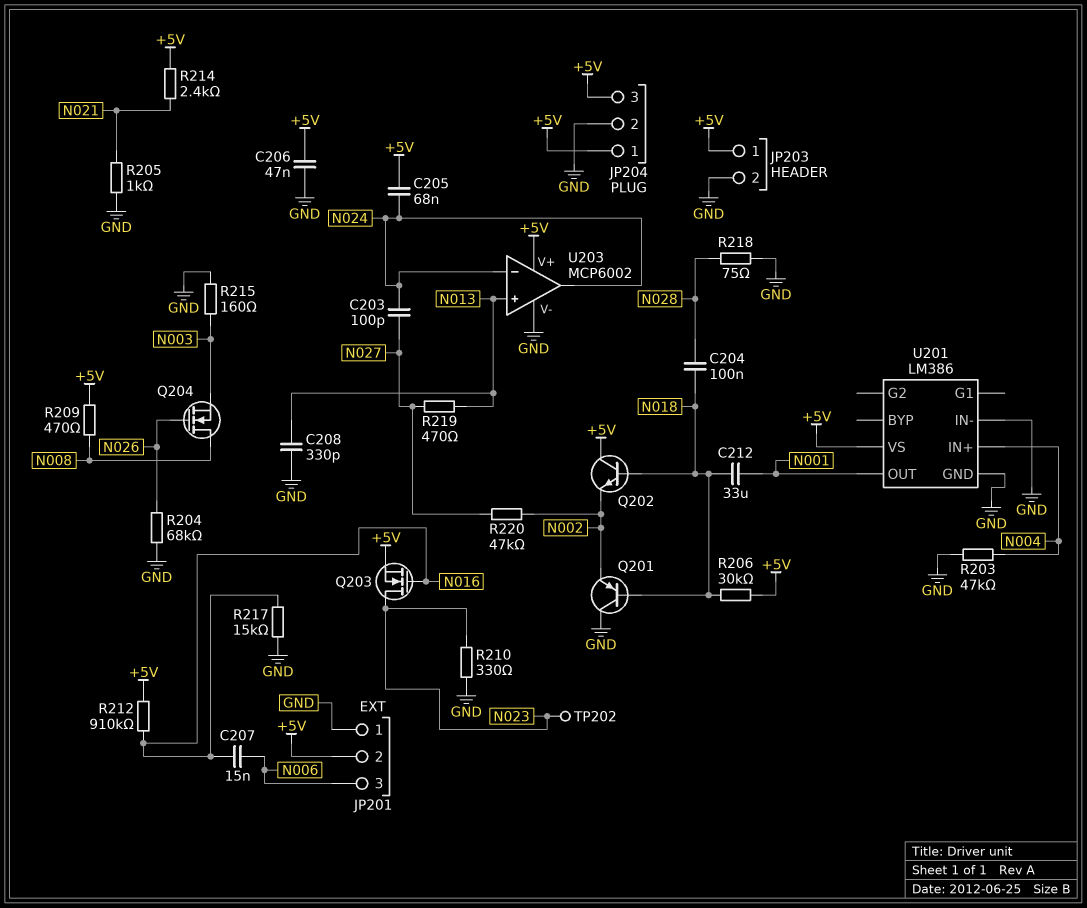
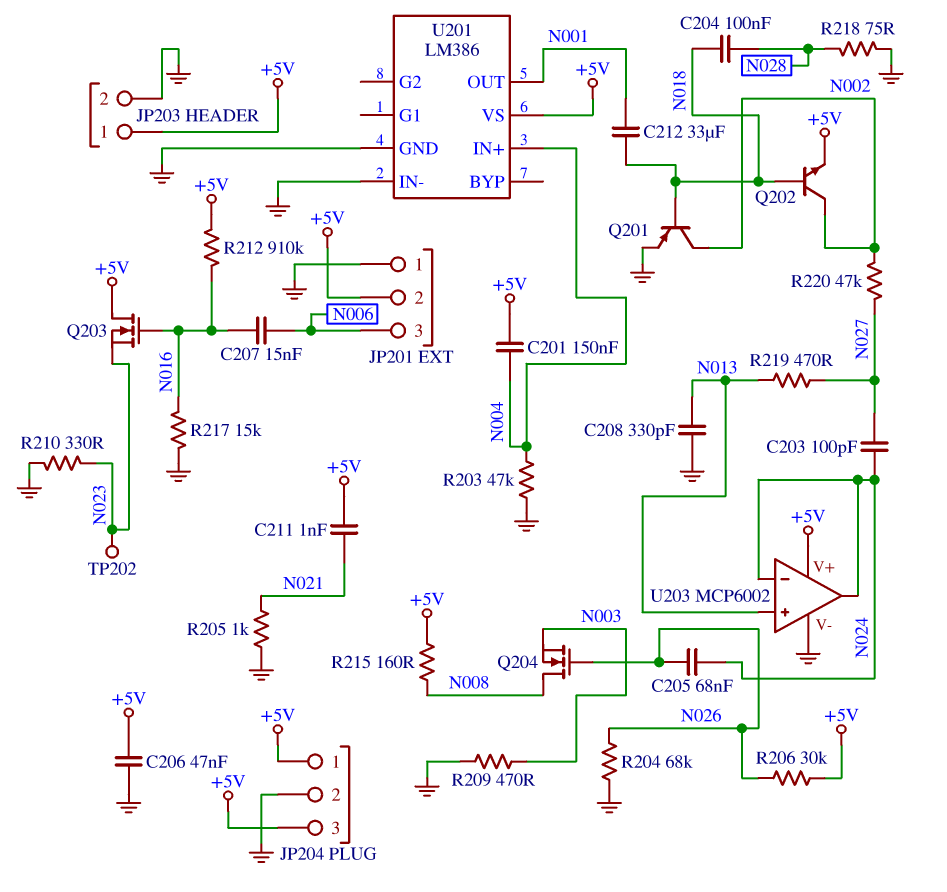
C201: none -> 150nF (+5V, N004)
C205: 68nF (+5V, N024) -> 68nF (N024, N026)
C211: none -> 1nF (+5V, N021)
Q201: PNP (B N018, C GND, E N002) -> PNP (B N018, C N002, E GND)
Q202: NPN (B N018, C +5V, E N002) -> NPN (B N018, C N002, E +5V)
Q203: NMOS (G N016, D N023, S +5V) -> NMOS (G N016, D +5V, S N023)
R206: 30k (+5V, N018) -> 30k (+5V, N026)
R209: 470 (+5V, N008) -> 470 (GND, N003)
R214: 2.4k (+5V, N021) -> none
R215: 160 (GND, N003) -> 160 (+5V, N008)

